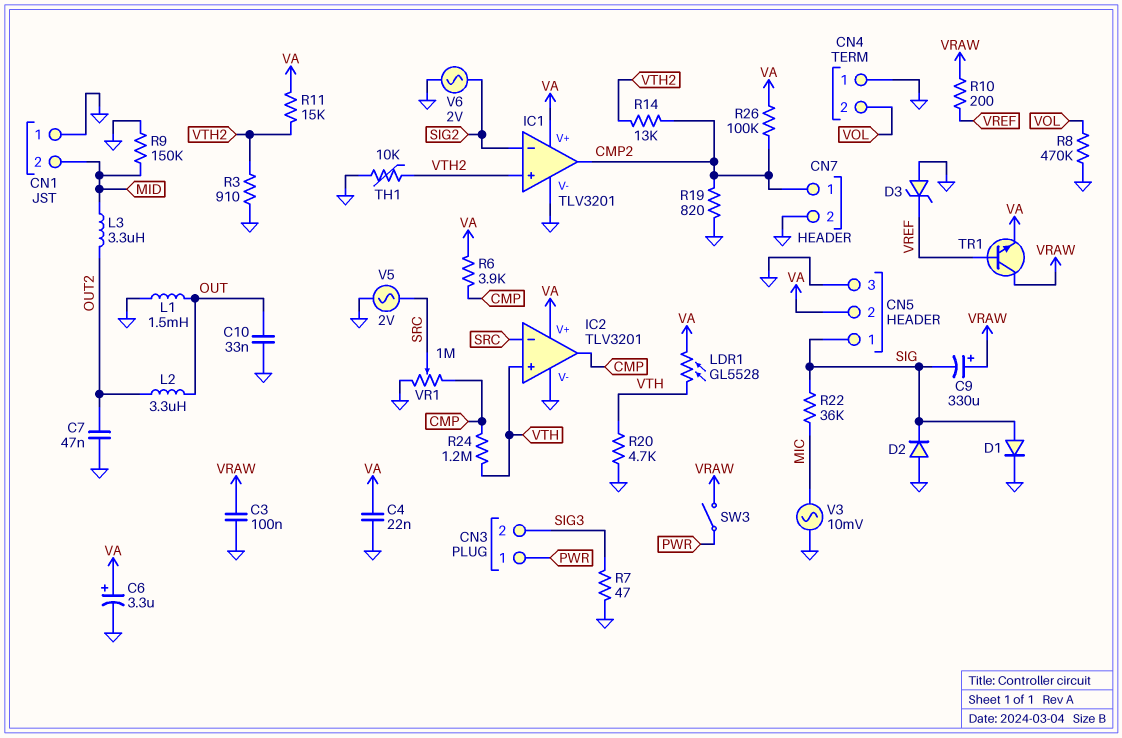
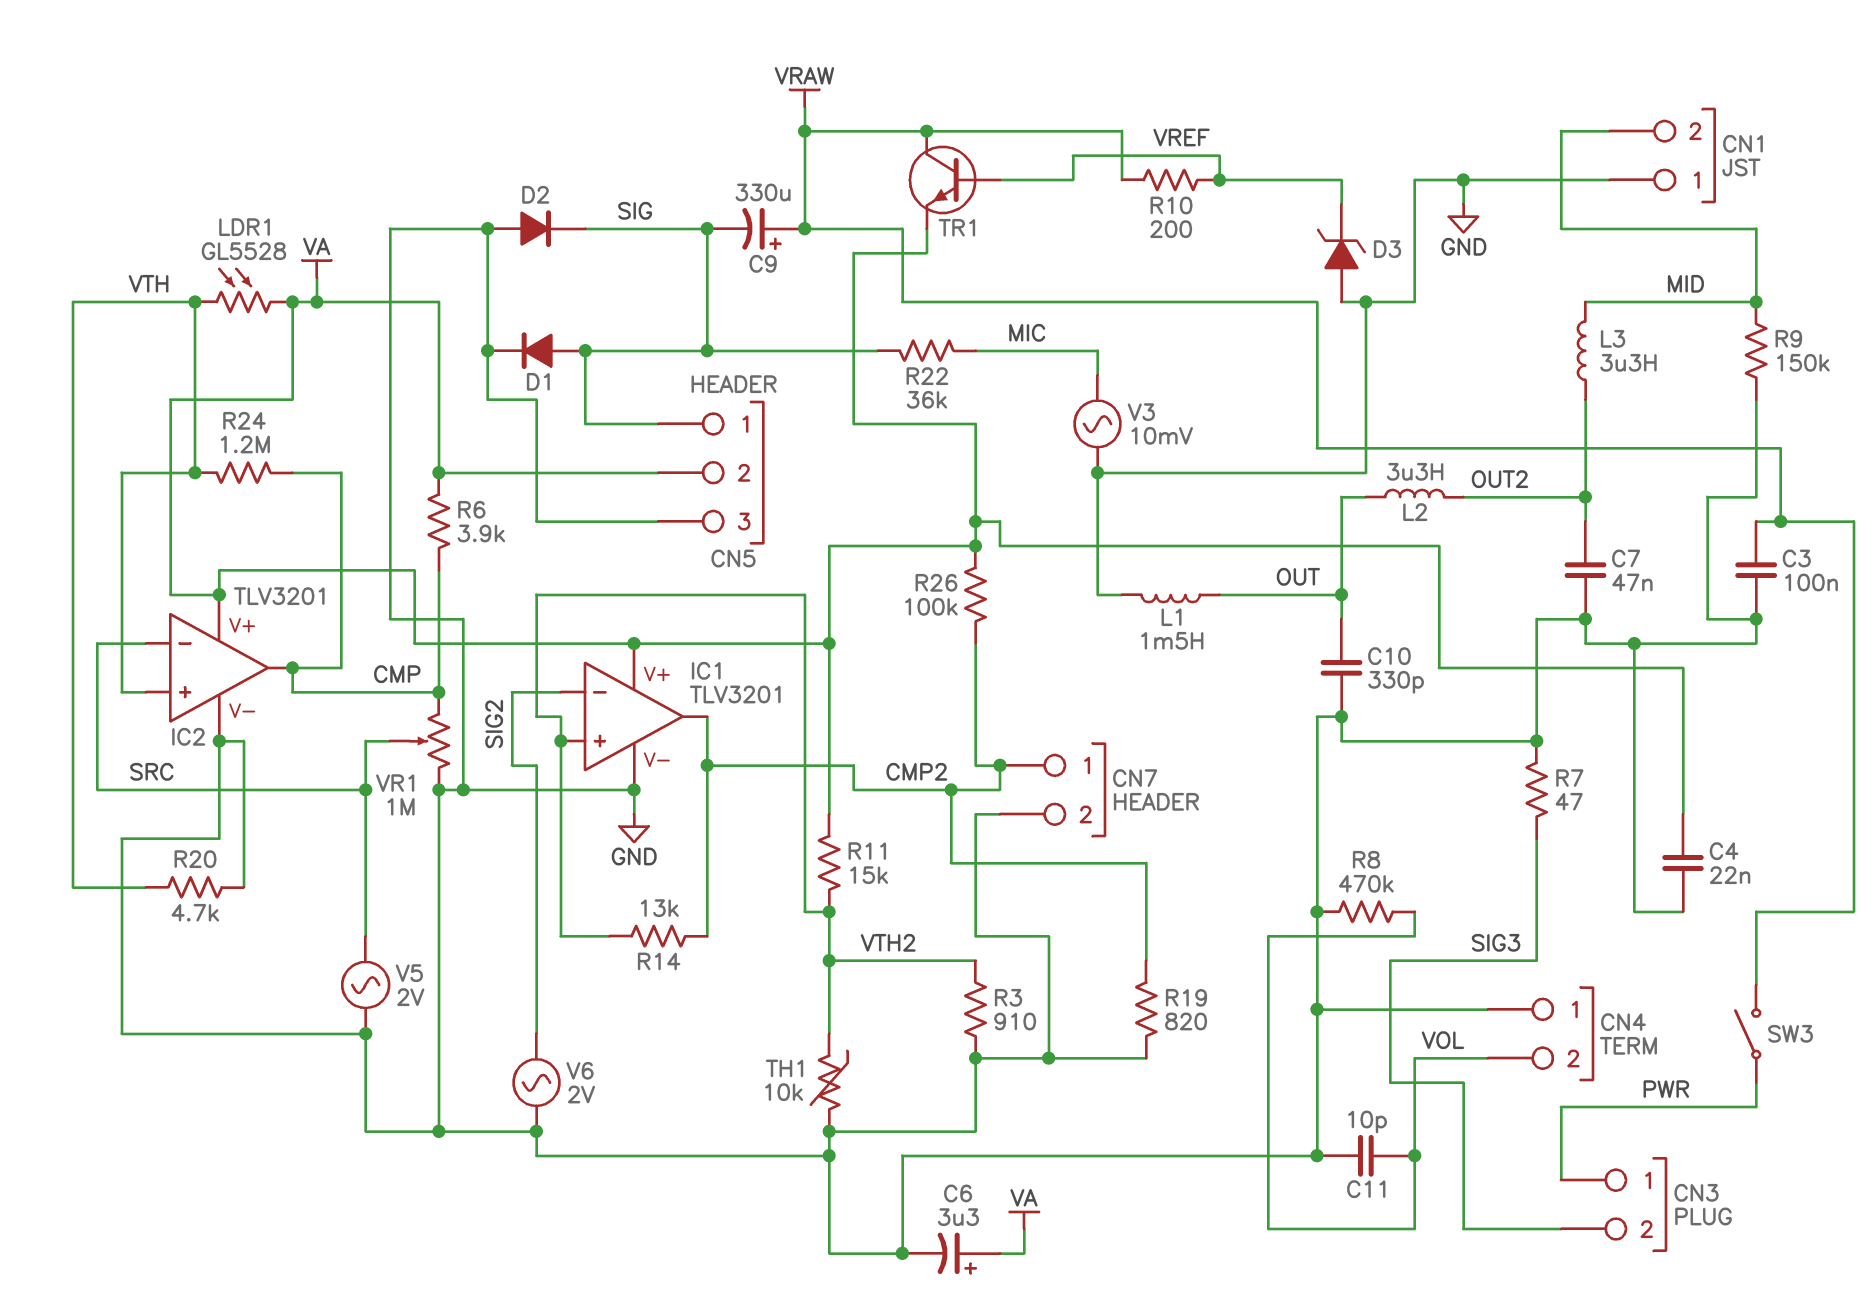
C10: 33nF (GND, OUT) -> 330pF (GND, OUT)
C11: none -> 10pF (GND, VOL)

